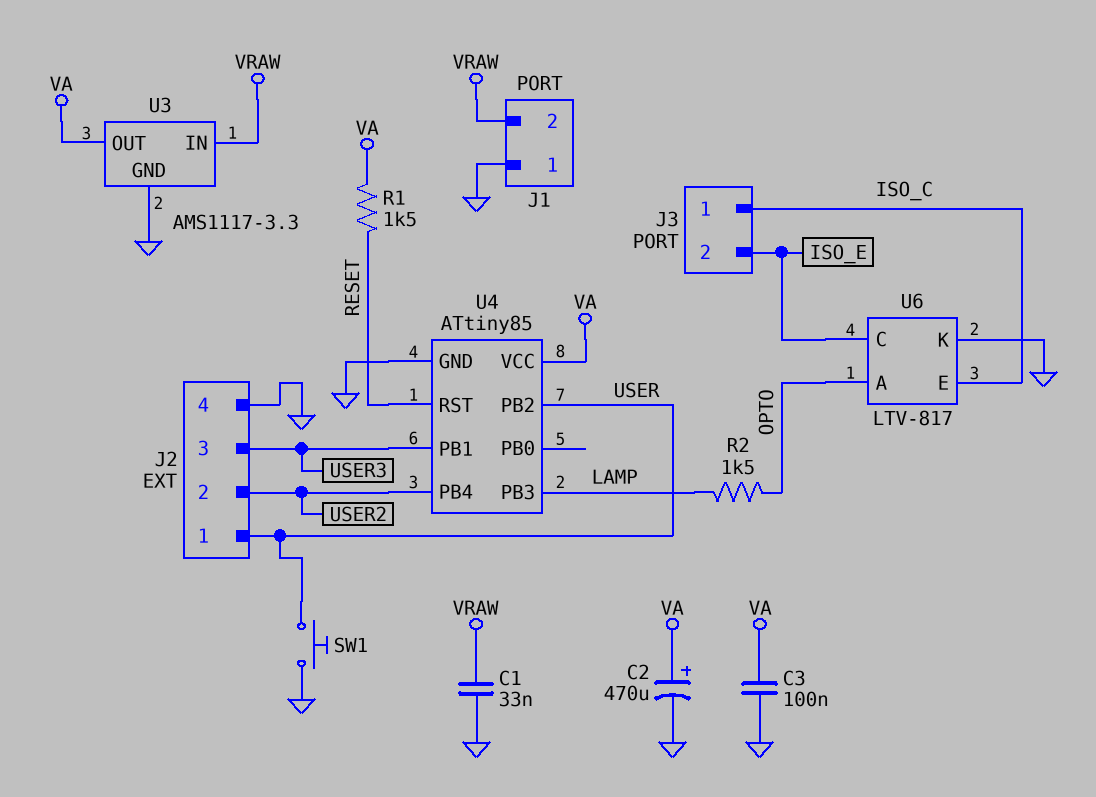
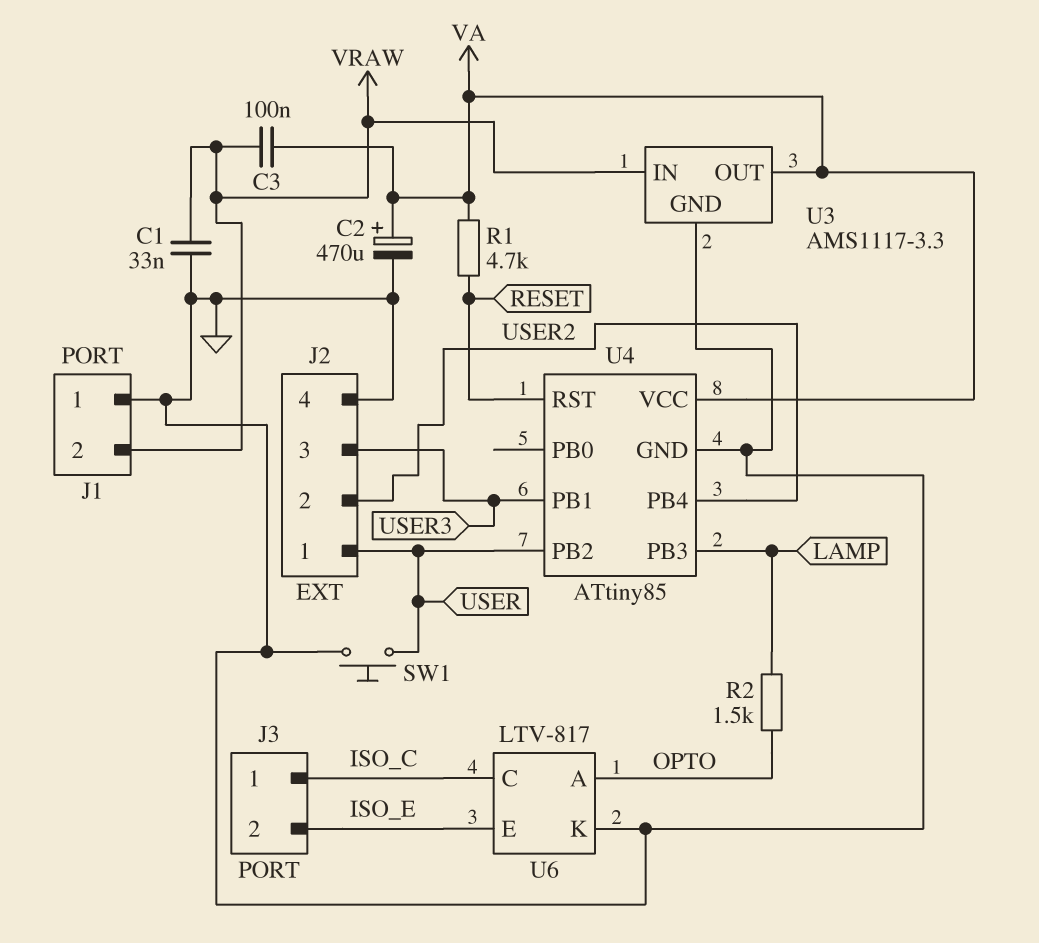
C3: 100nF (GND, VA) -> 100nF (VA, VRAW)
R1: 1.5k (RESET, VA) -> 4.7k (RESET, VA)
U6 pin C: ISO_E -> ISO_C
U6 pin E: ISO_C -> ISO_E

